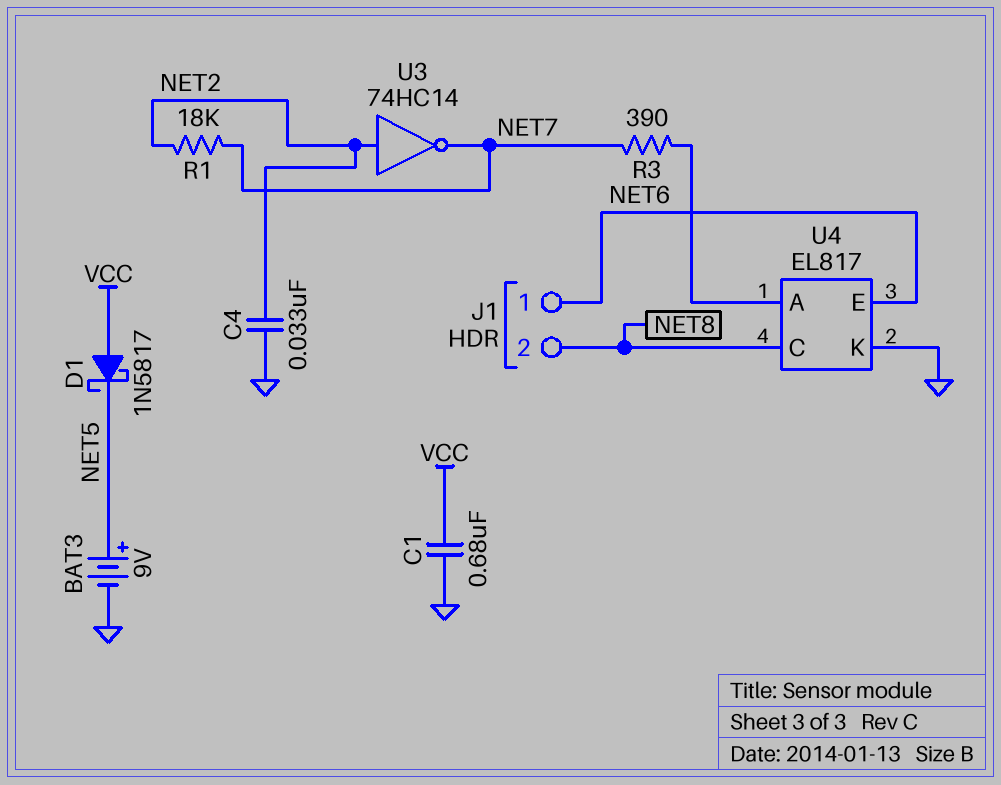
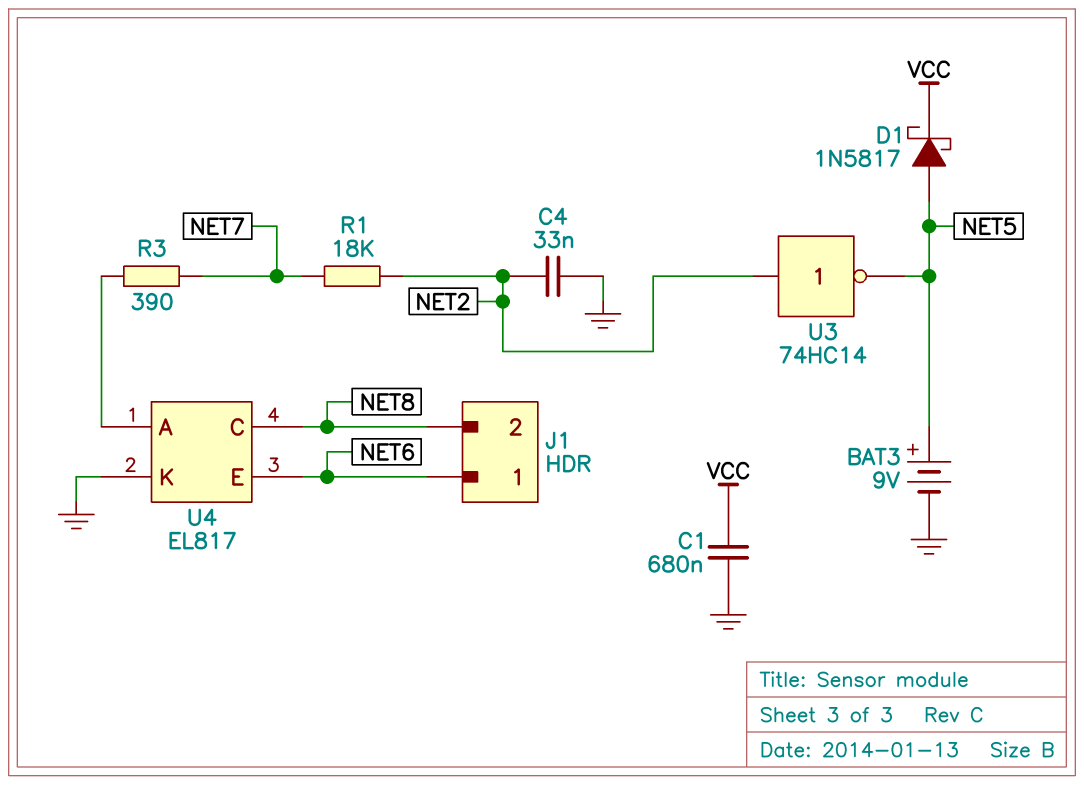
D1: schottky 1N5817 (A VCC, K NET5) -> schottky 1N5817 (A NET5, K VCC)
U3: NOT 74HC14 (in NET2, out NET7) -> NOT 74HC14 (in NET2, out NET5)

